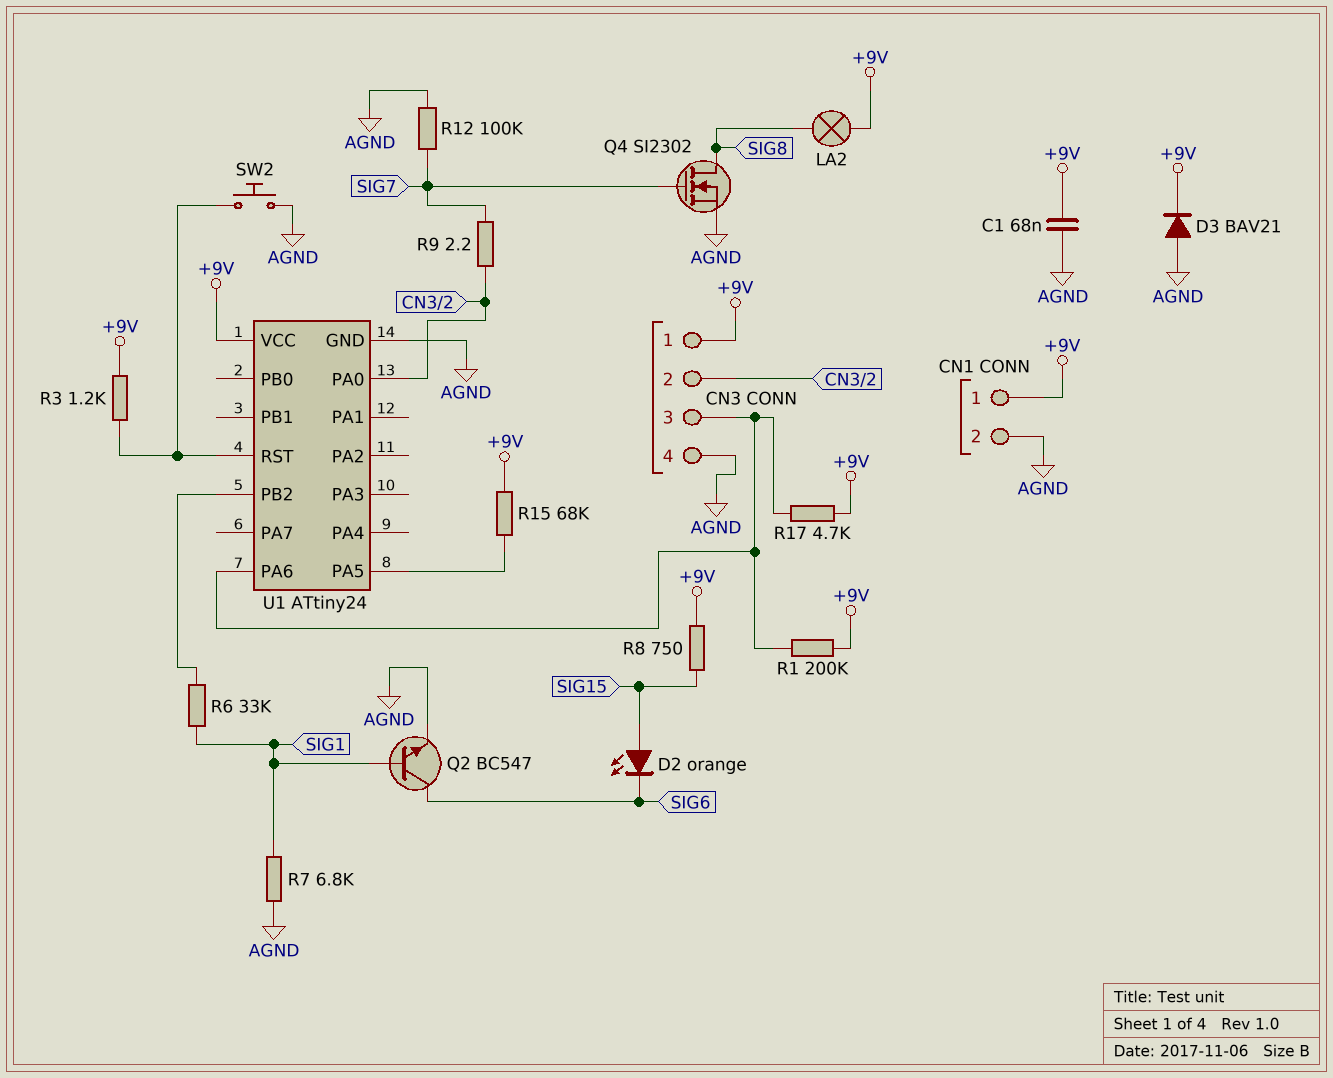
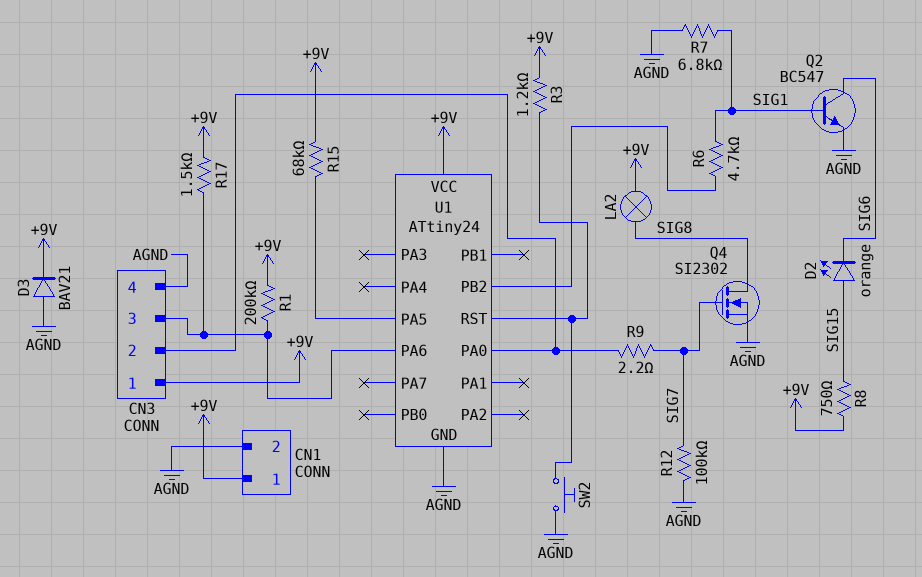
C1: 68nF (+9V, AGND) -> none
R6: 33k (SIG1, U1/PB2) -> 4.7k (SIG1, U1/PB2)
R17: 4.7k (+9V, CN3/3) -> 1.5k (+9V, CN3/3)

